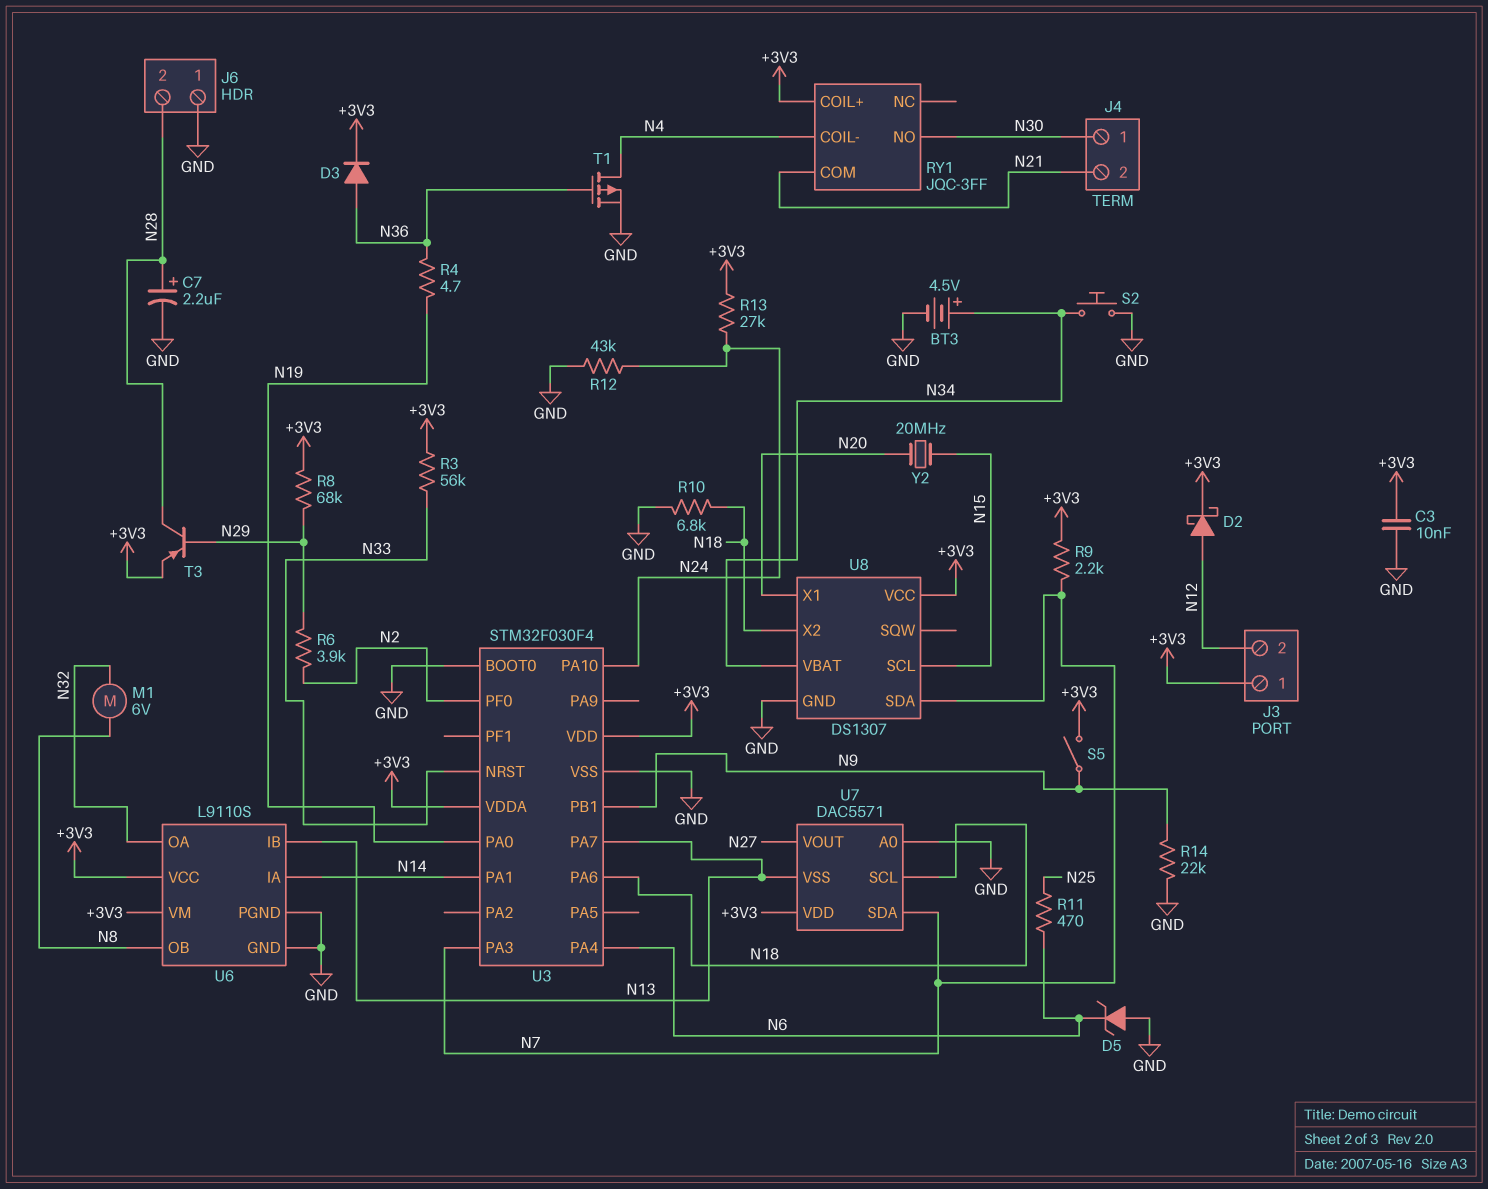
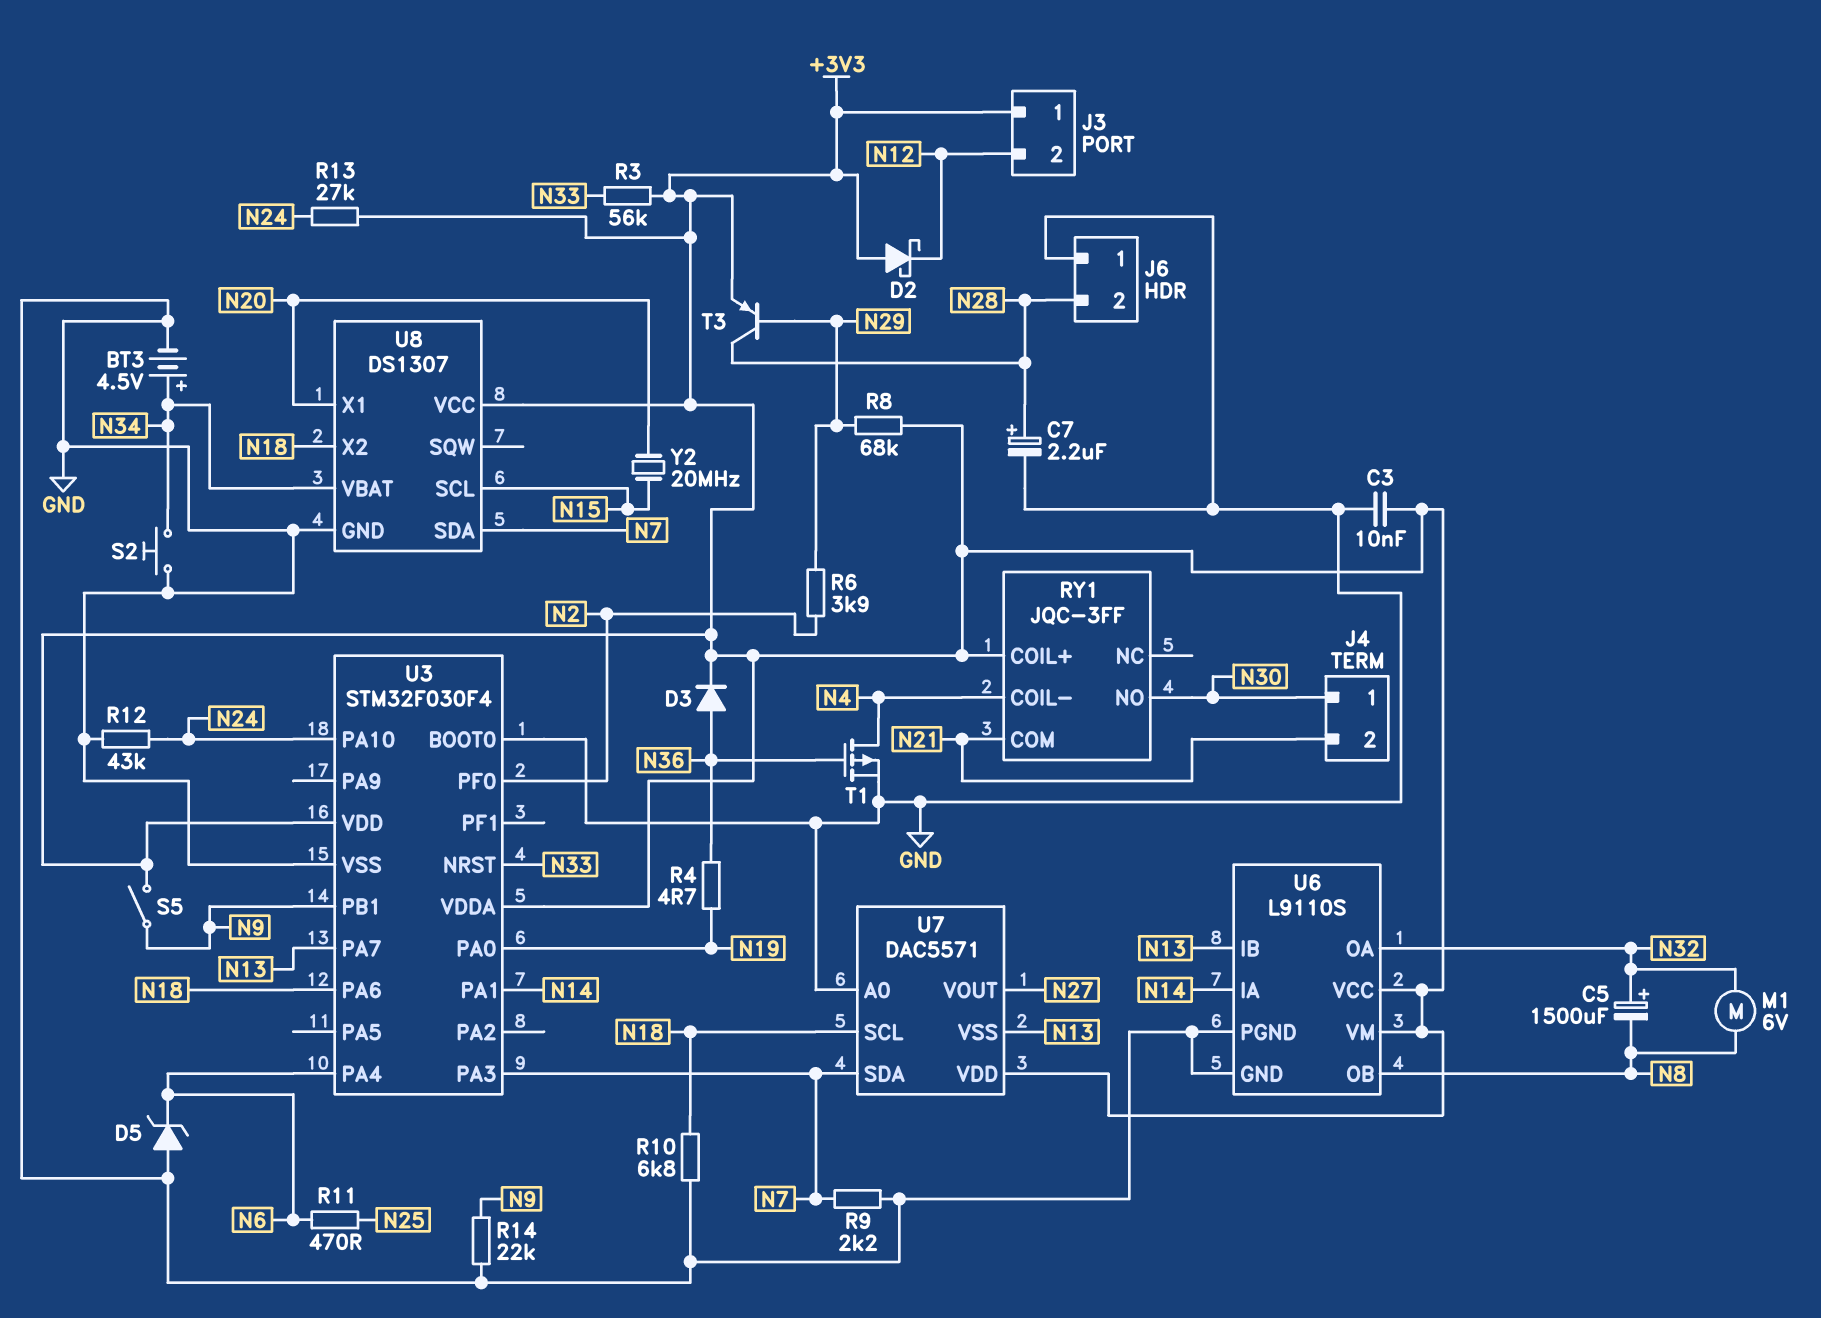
C5: none -> 1500uF (plus N32, minus N8)
D2: schottky (A N12, K +3V3) -> schottky (A +3V3, K N12)
R9: 2.2k (+3V3, N7) -> 2.2k (GND, N7)

